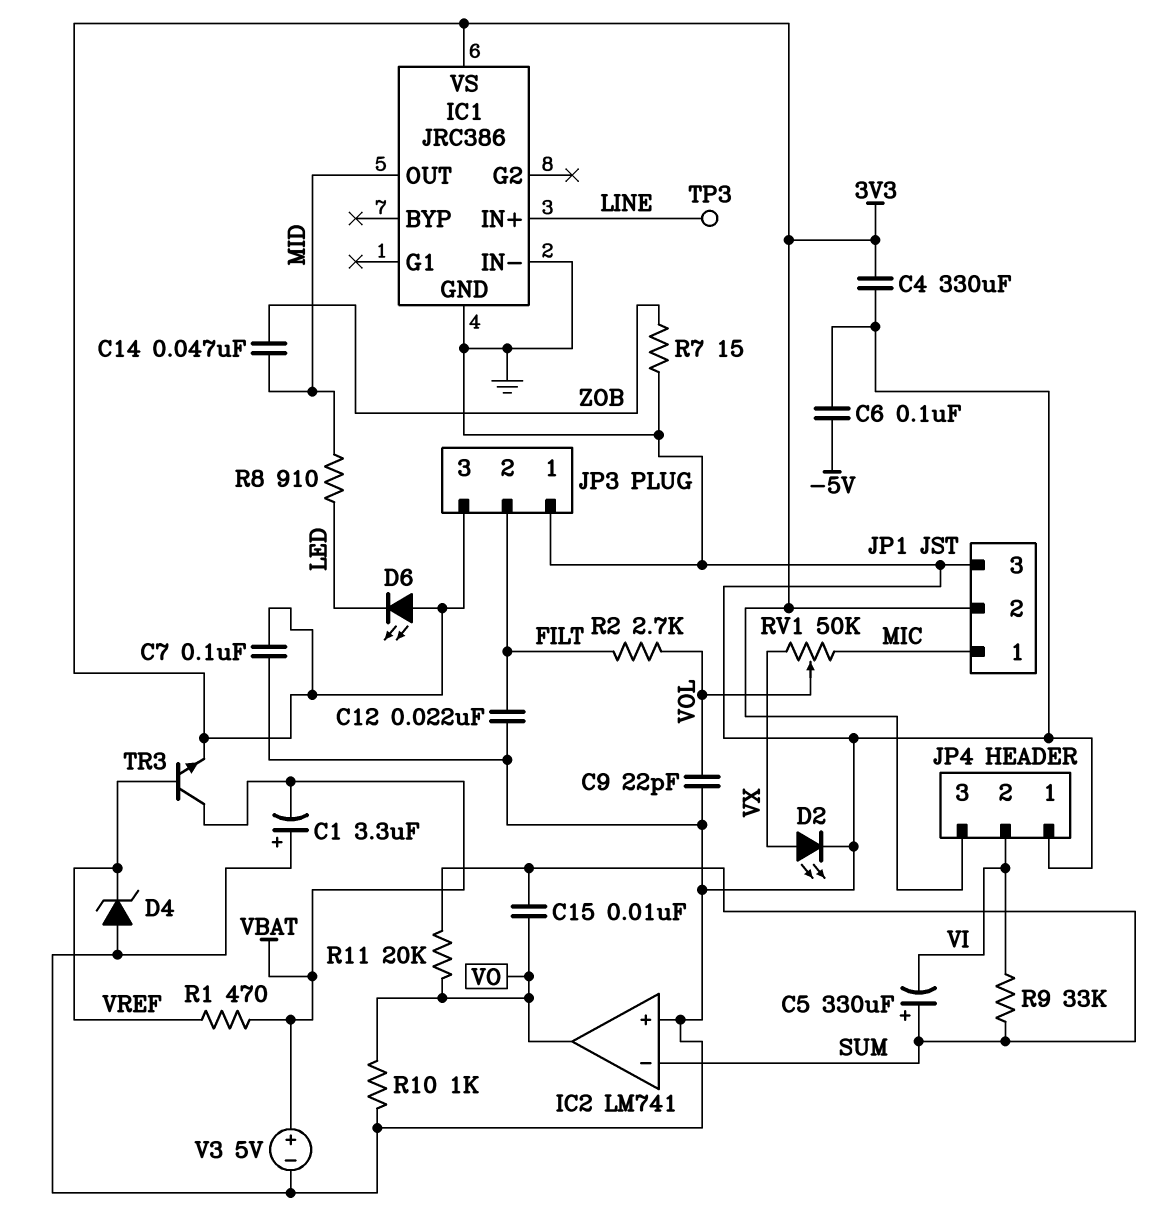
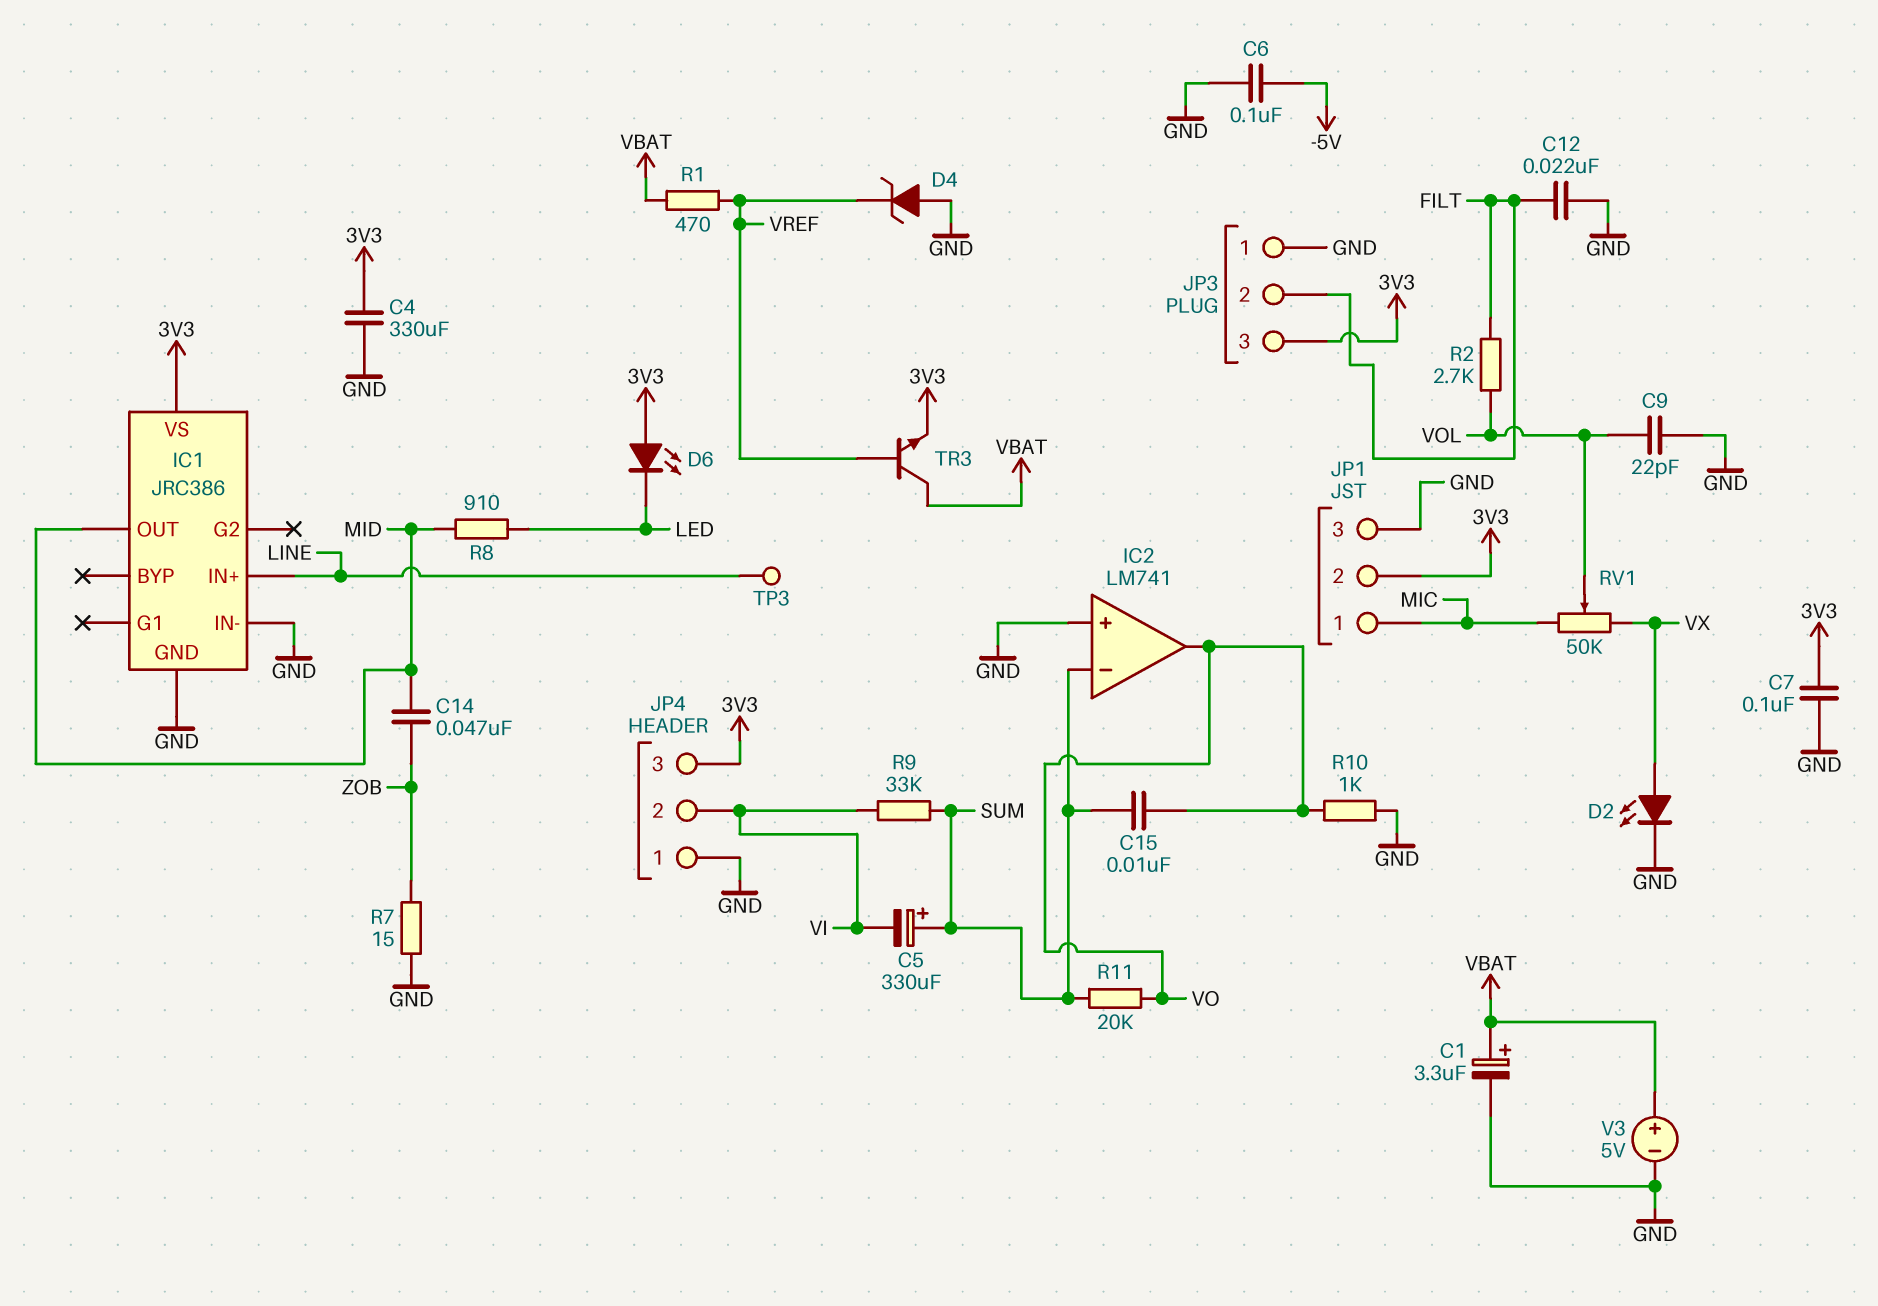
C1: 3.3uF (plus GND, minus VBAT) -> 3.3uF (plus VBAT, minus GND)

